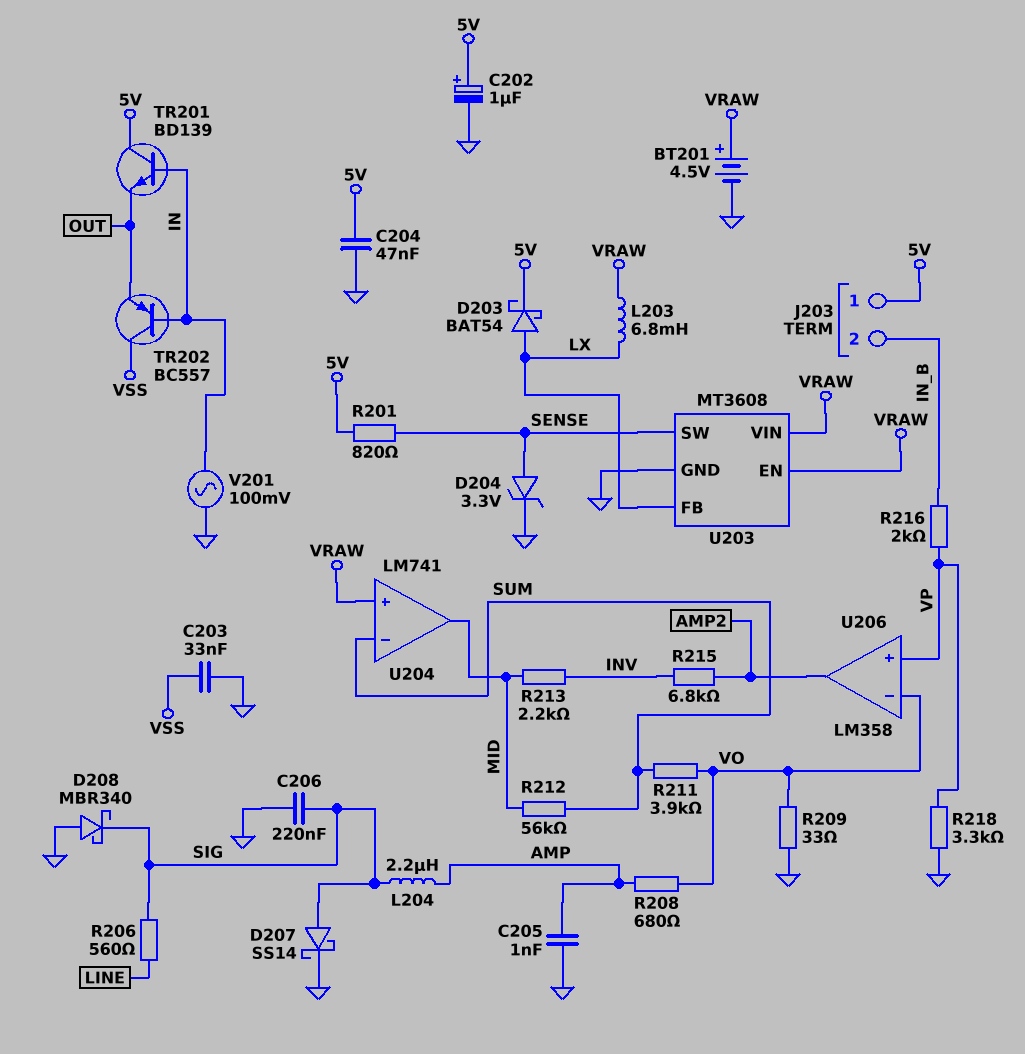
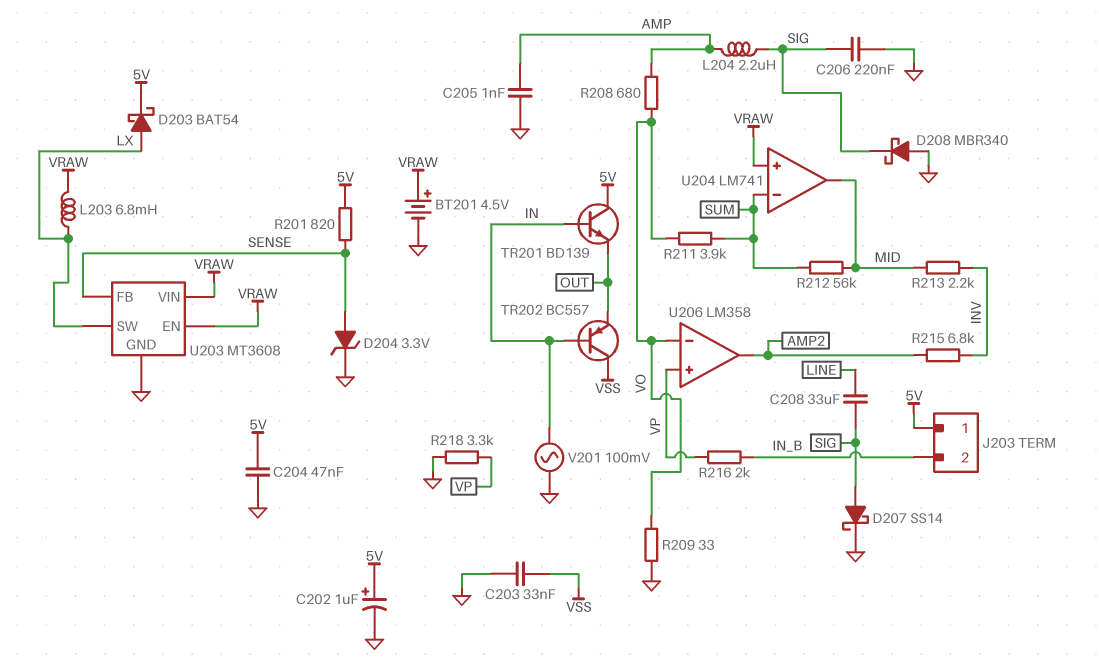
C208: none -> 33uF (LINE, SIG)
R206: 560 (LINE, SIG) -> none
U203 pin FB: LX -> SENSE
U203 pin SW: SENSE -> LX

